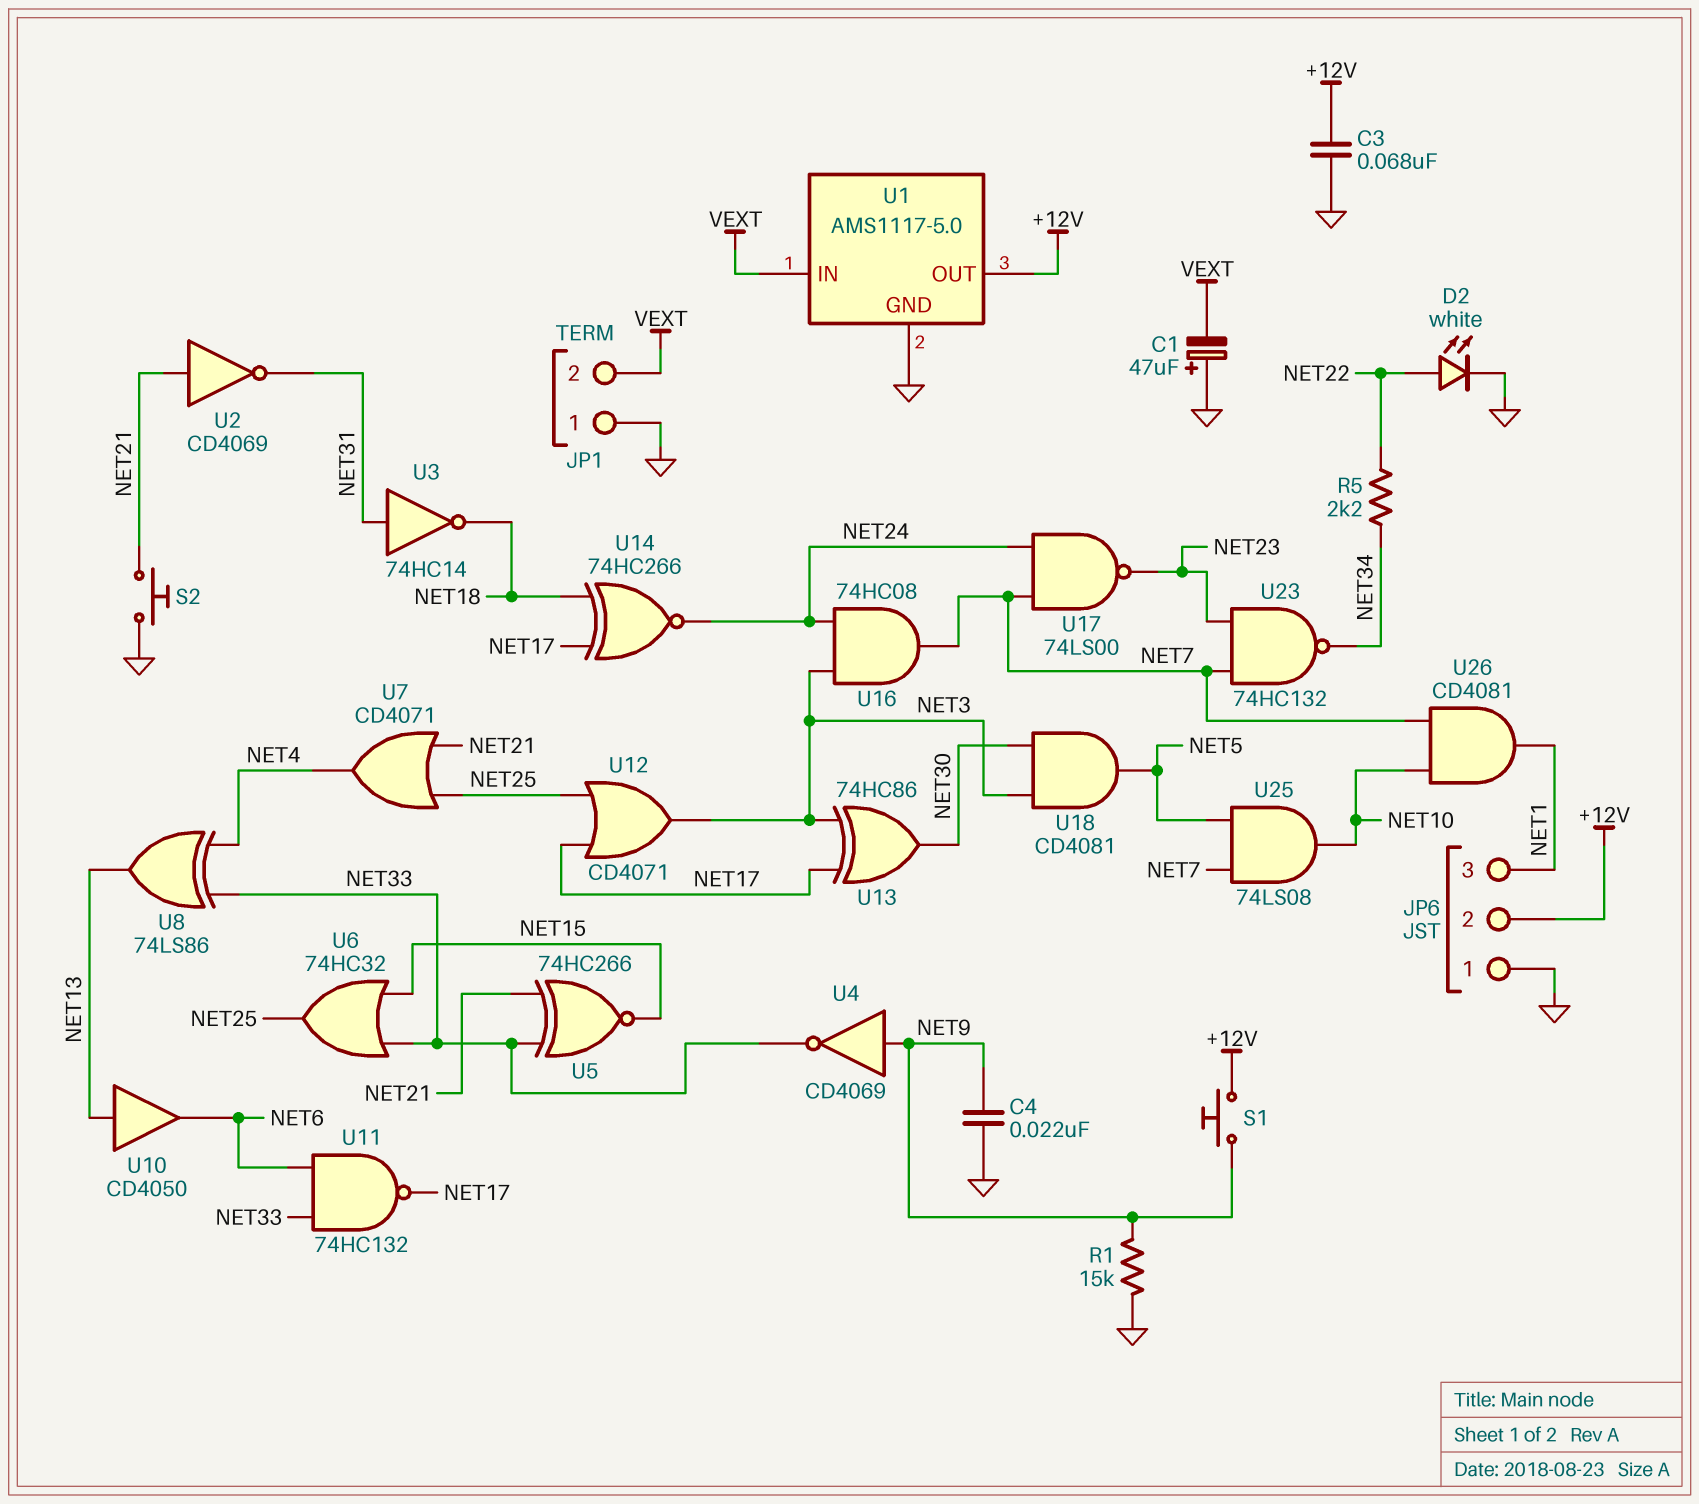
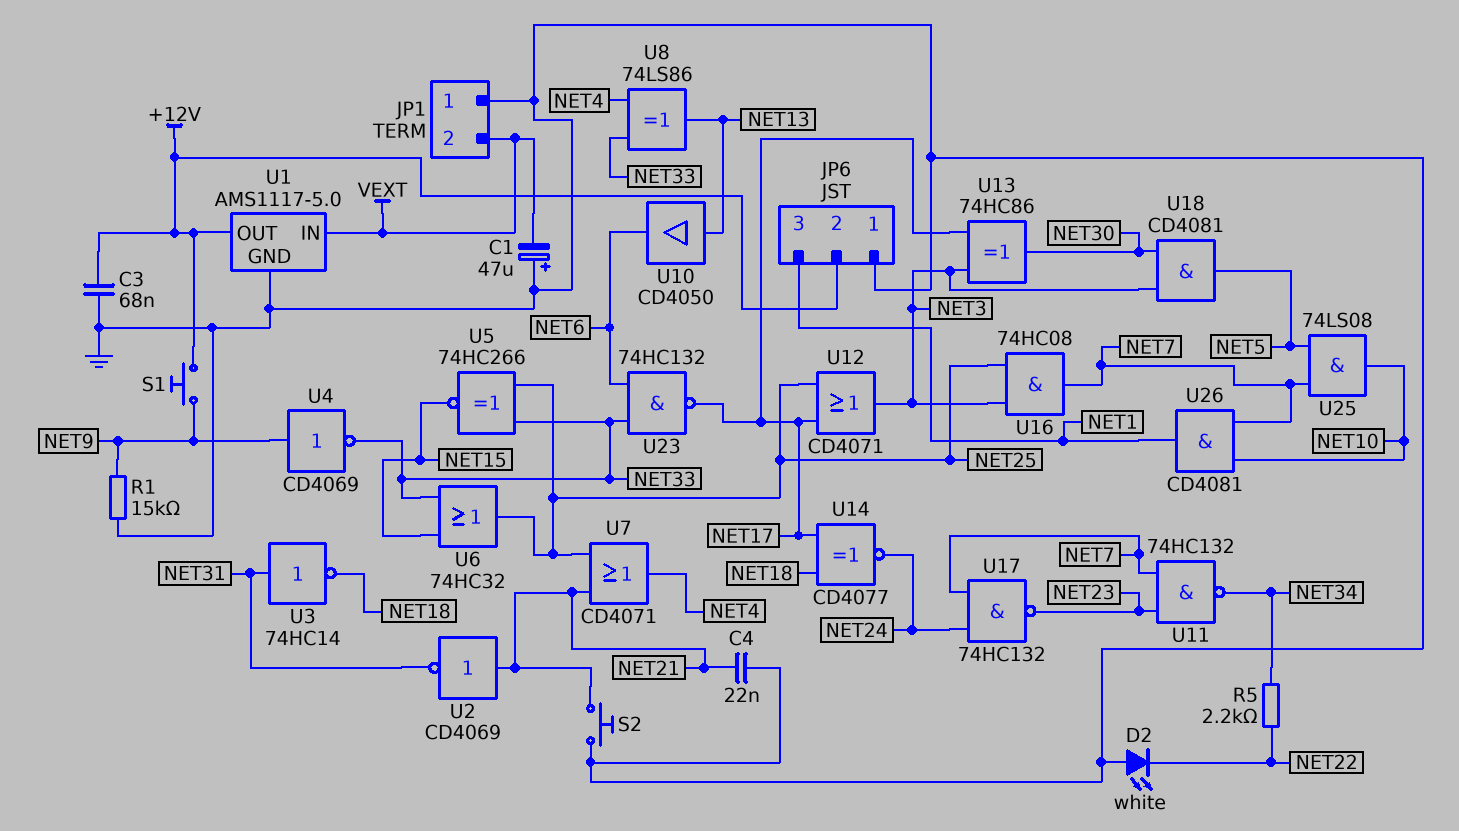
C4: 22nF (GND, NET9) -> 22nF (GND, NET21)
D2: LED white (A NET22, K GND) -> LED white (A GND, K NET22)
U5: XNOR 74HC266 (in NET21, in NET33, out NET15) -> XNOR 74HC266 (in NET25, in NET33, out NET15)
U11: NAND 74HC132 (in NET6, in NET33, out NET17) -> NAND 74HC132 (in NET7, in NET23, out NET34)
U14: XNOR 74HC266 (in NET17, in NET18, out NET24) -> XNOR CD4077 (in NET17, in NET18, out NET24)
U16: AND 74HC08 (in NET3, in NET24, out NET7) -> AND 74HC08 (in NET3, in NET25, out NET7)
U17: NAND 74LS00 (in NET7, in NET24, out NET23) -> NAND 74HC132 (in NET7, in NET24, out NET23)
U23: NAND 74HC132 (in NET7, in NET23, out NET34) -> NAND 74HC132 (in NET6, in NET33, out NET17)

